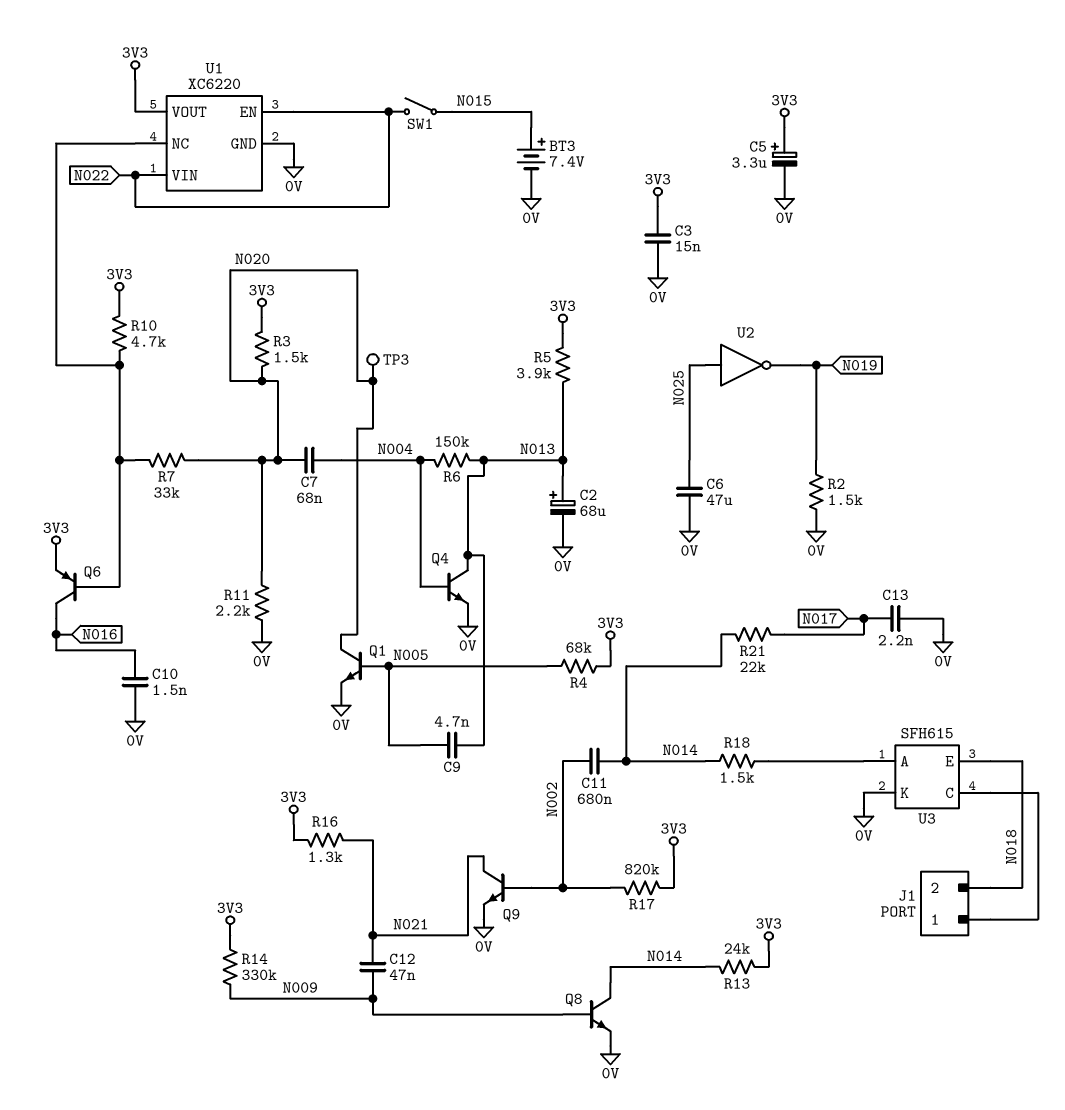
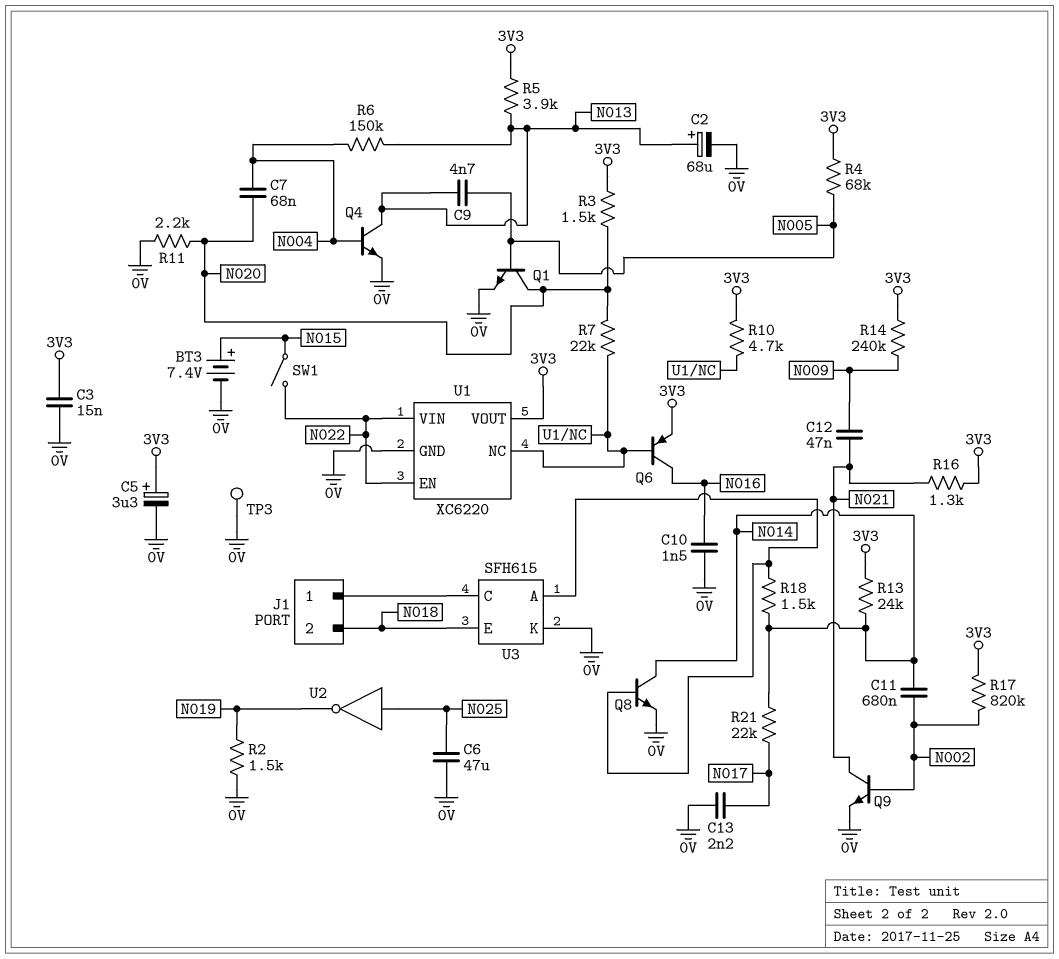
Q8: NPN (B N009, C N014, E 0V) -> NPN (B U3/A, C N014, E 0V)
R7: 33k (N020, U1/NC) -> 22k (N020, U1/NC)
R14: 330k (3V3, N009) -> 240k (3V3, N009)
TP3: test point (N020) -> test point (0V)

